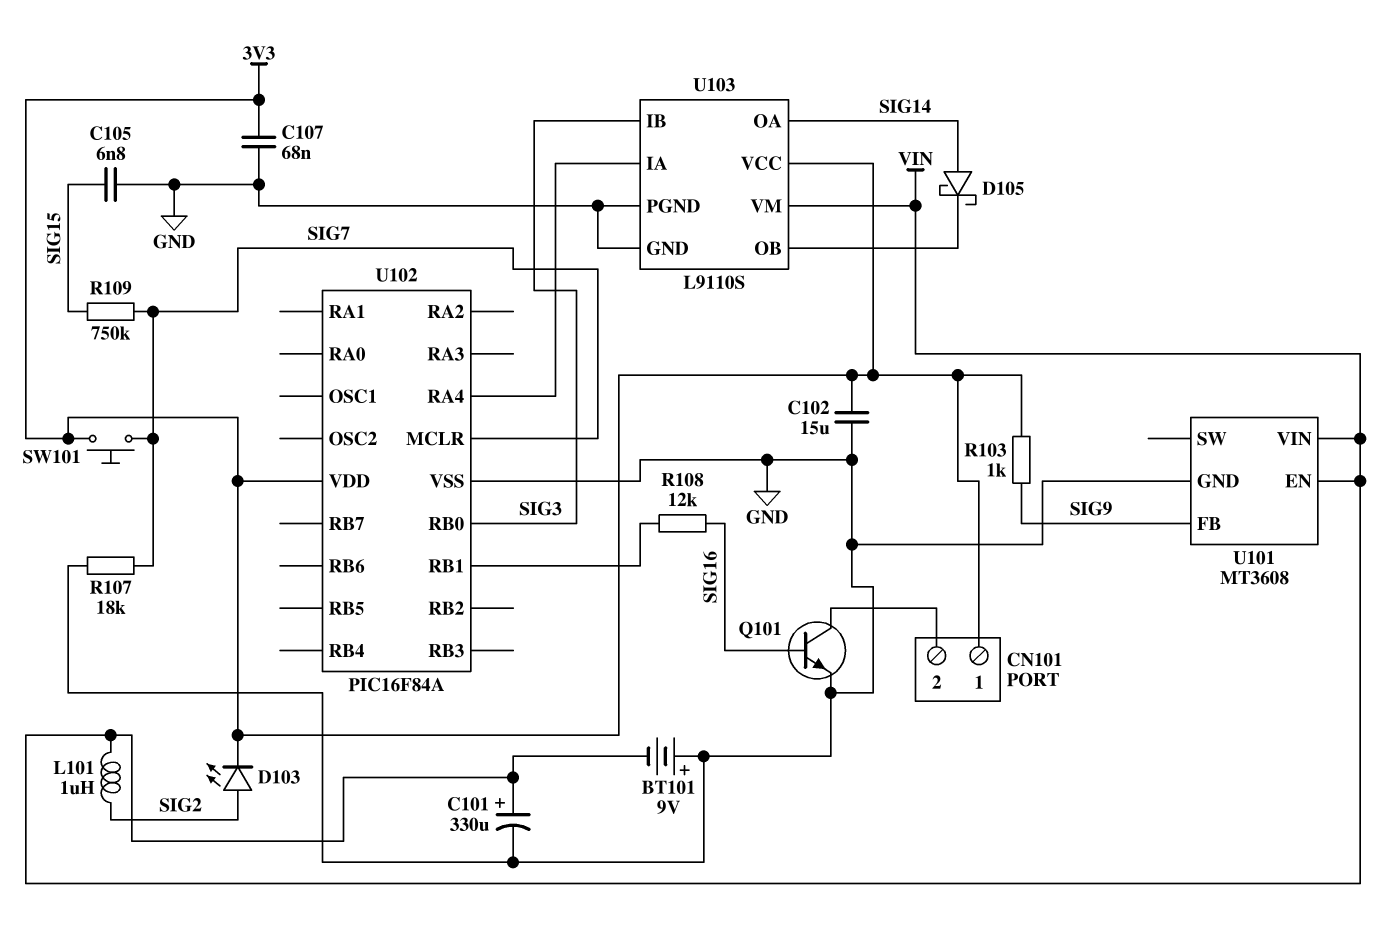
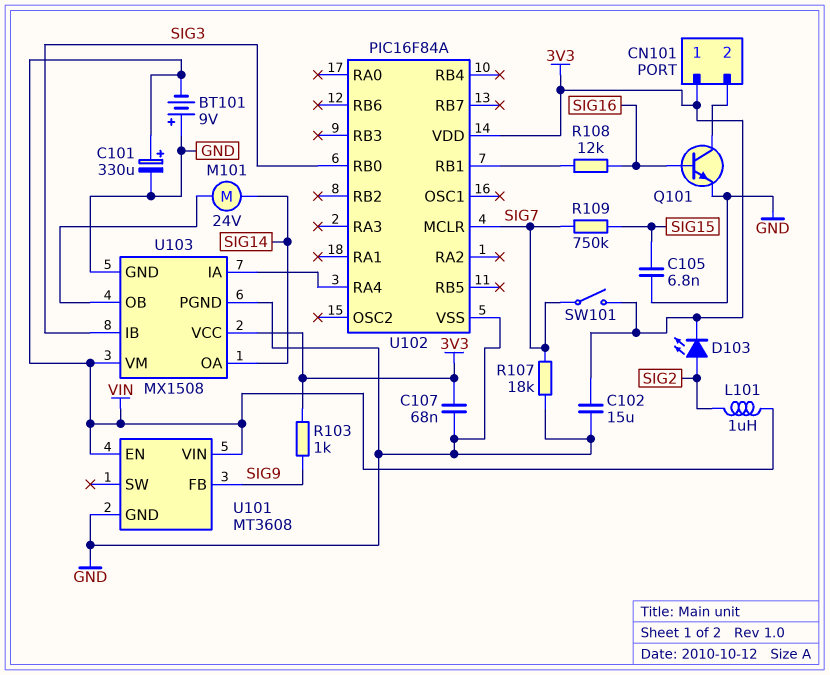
D105: schottky (A SIG14, K U103/OB) -> none
M101: none -> motor 24V (SIG14, U103/OB)
SW101: button (3V3, SIG7) -> switch (3V3, SIG7)
U103: L9110S -> MX1508

